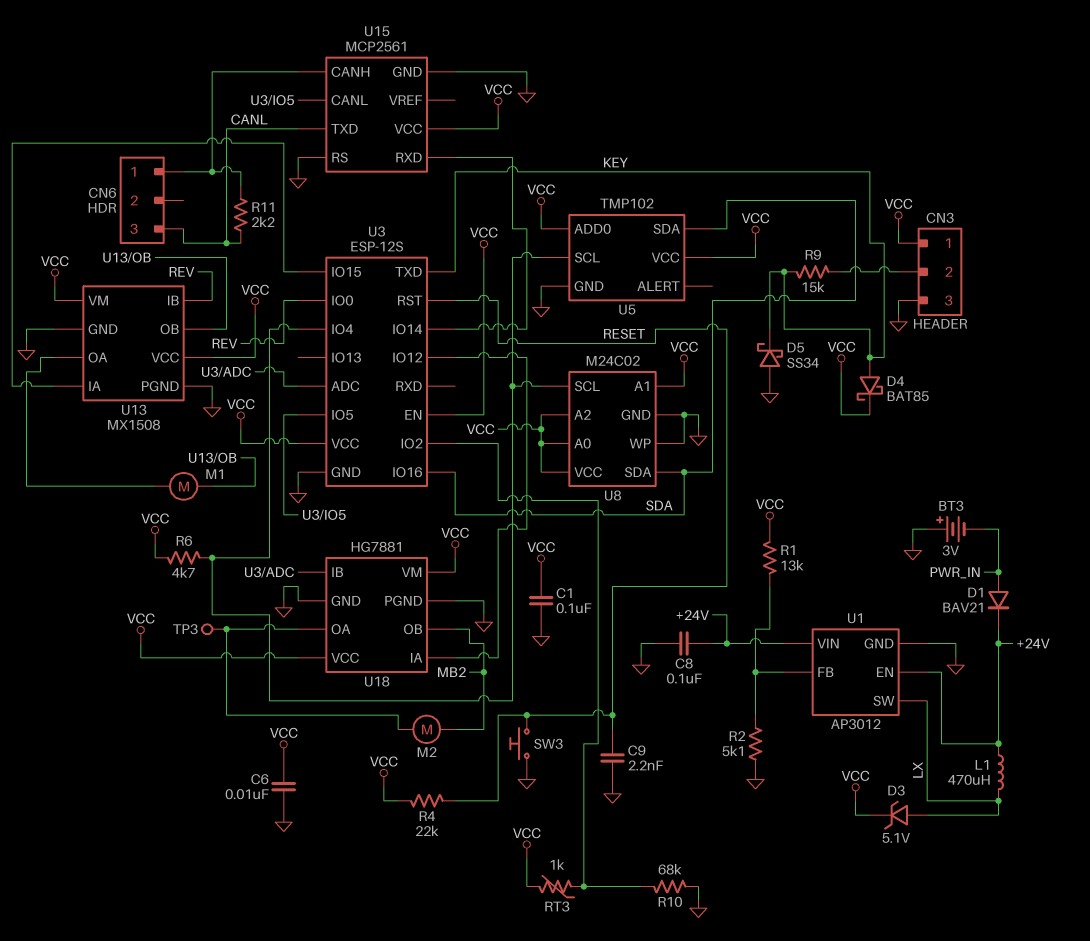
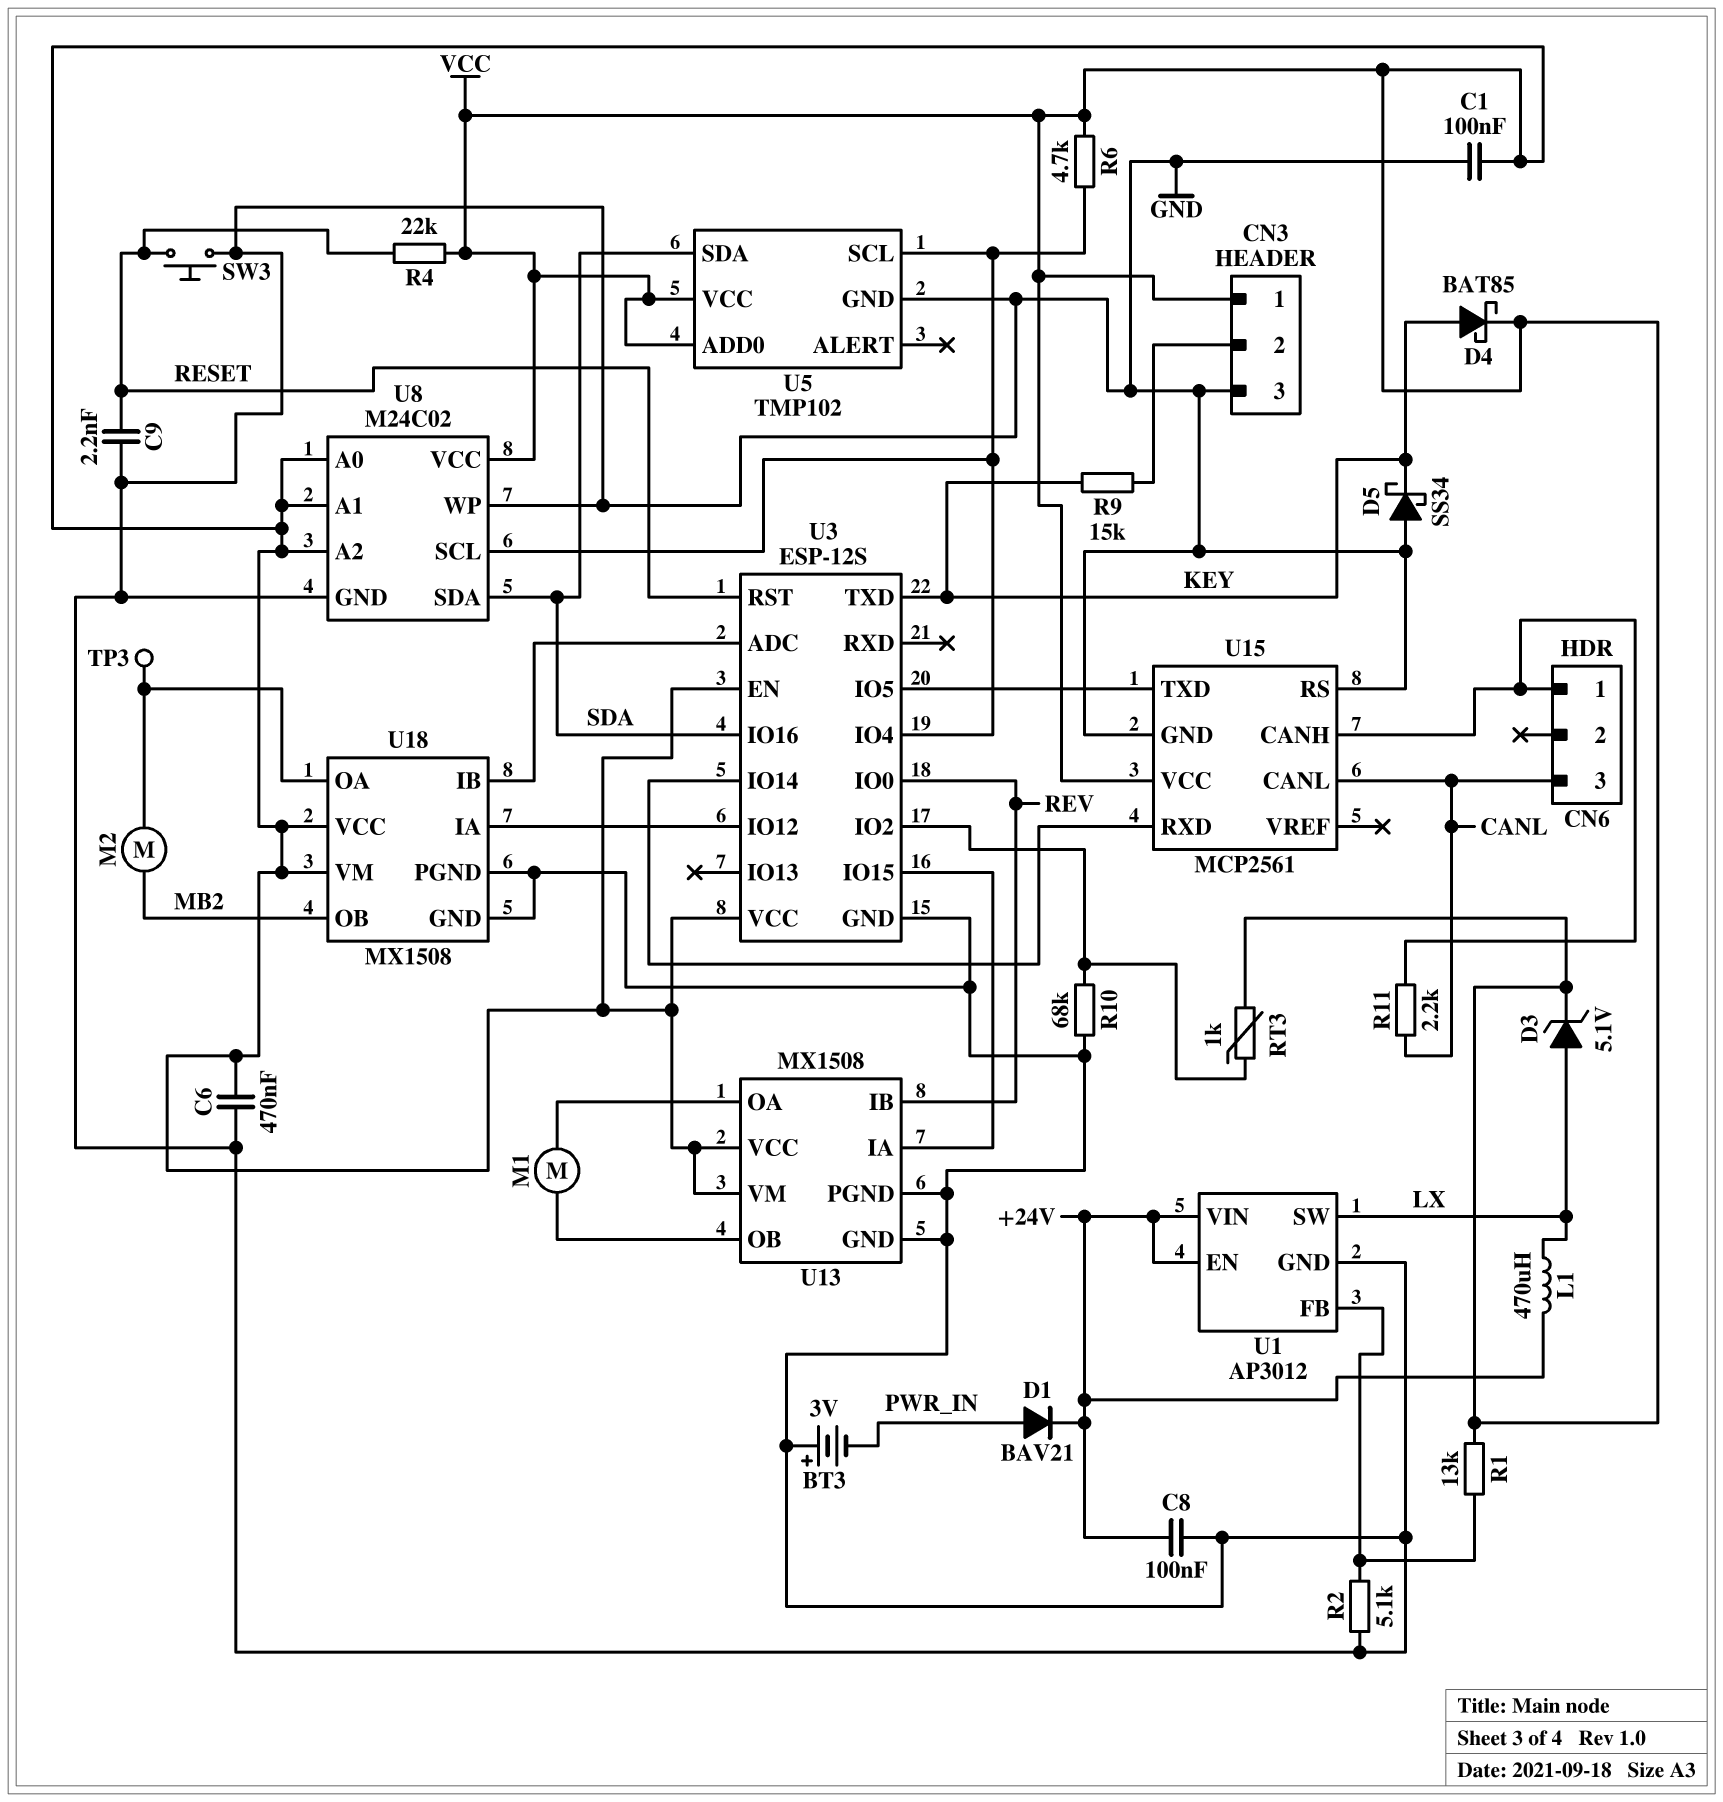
C6: 10nF (GND, VCC) -> 470nF (GND, VCC)
U15 pin CANL: U3/IO5 -> CANL
U15 pin TXD: CANL -> U3/IO5
U18: HG7881 -> MX1508

